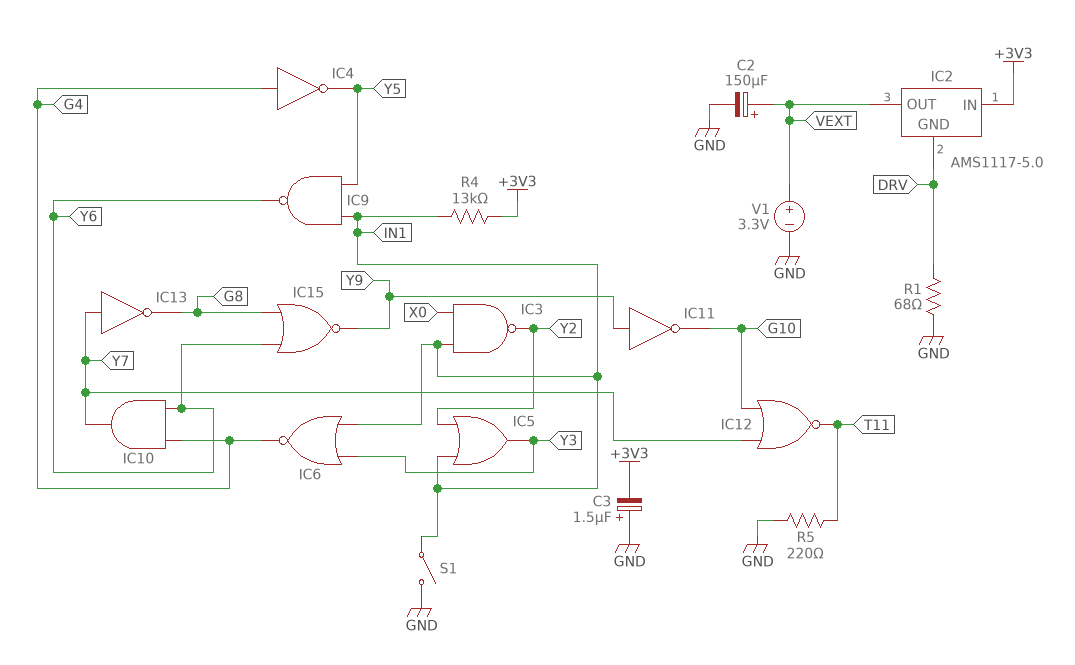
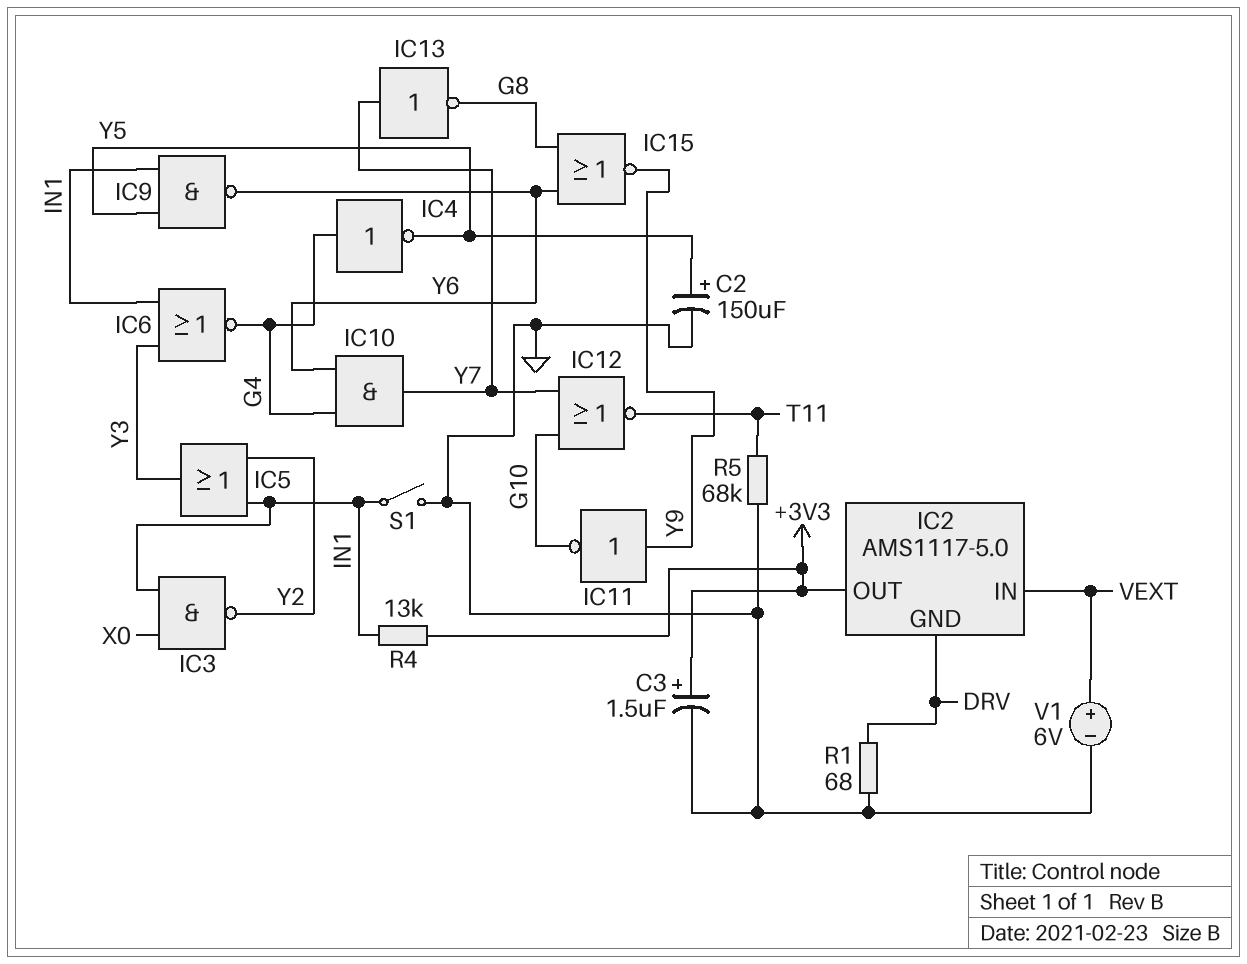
C2: 150uF (plus VEXT, minus GND) -> 150uF (plus Y5, minus GND)
C3: 1.5uF (plus GND, minus +3V3) -> 1.5uF (plus +3V3, minus GND)
IC2 pin IN: +3V3 -> VEXT
IC2 pin OUT: VEXT -> +3V3
R5: 220 (GND, T11) -> 68k (GND, T11)
V1: 3.3V (plus VEXT, minus GND) -> 6V (plus VEXT, minus GND)

